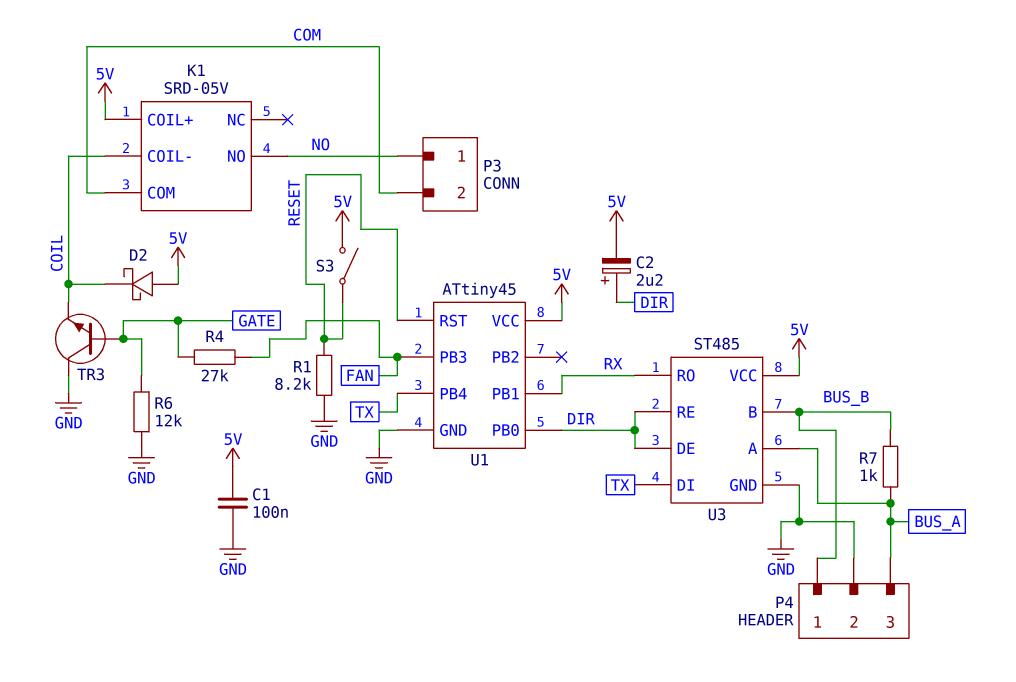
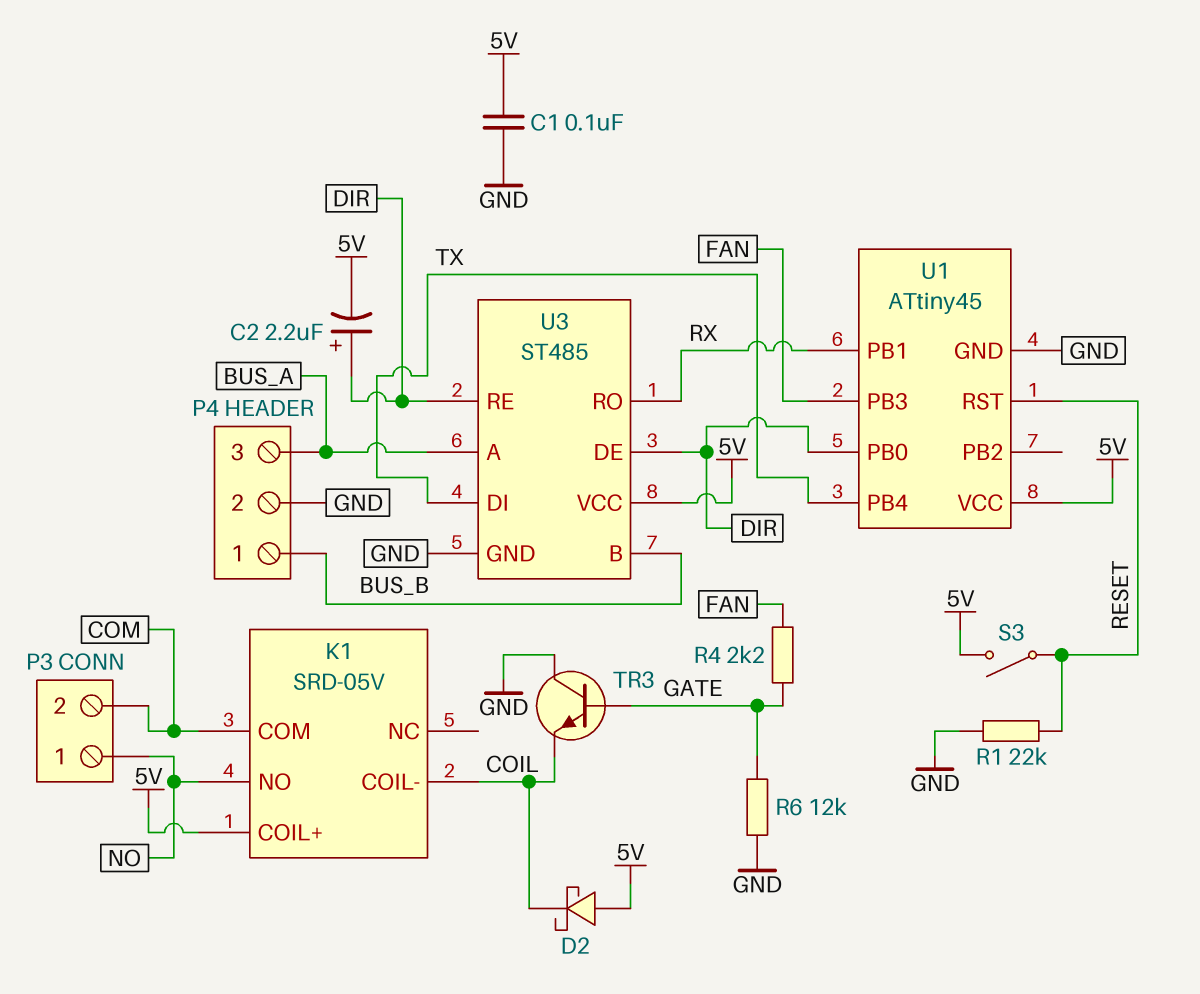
R1: 8.2k (GND, RESET) -> 22k (GND, RESET)
R4: 27k (FAN, GATE) -> 2.2k (FAN, GATE)
R7: 1k (BUS_A, BUS_B) -> none

